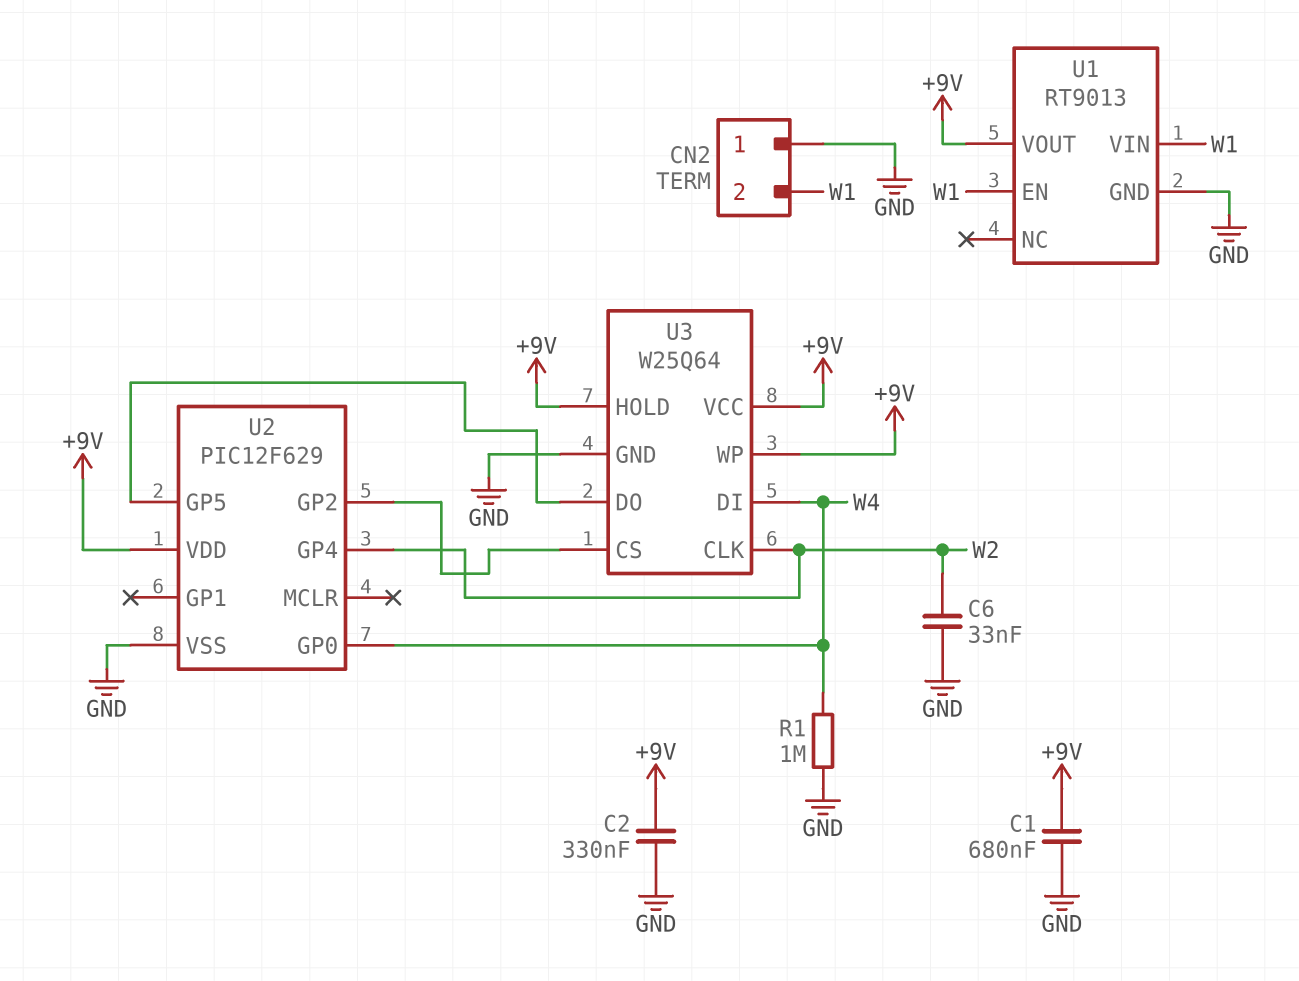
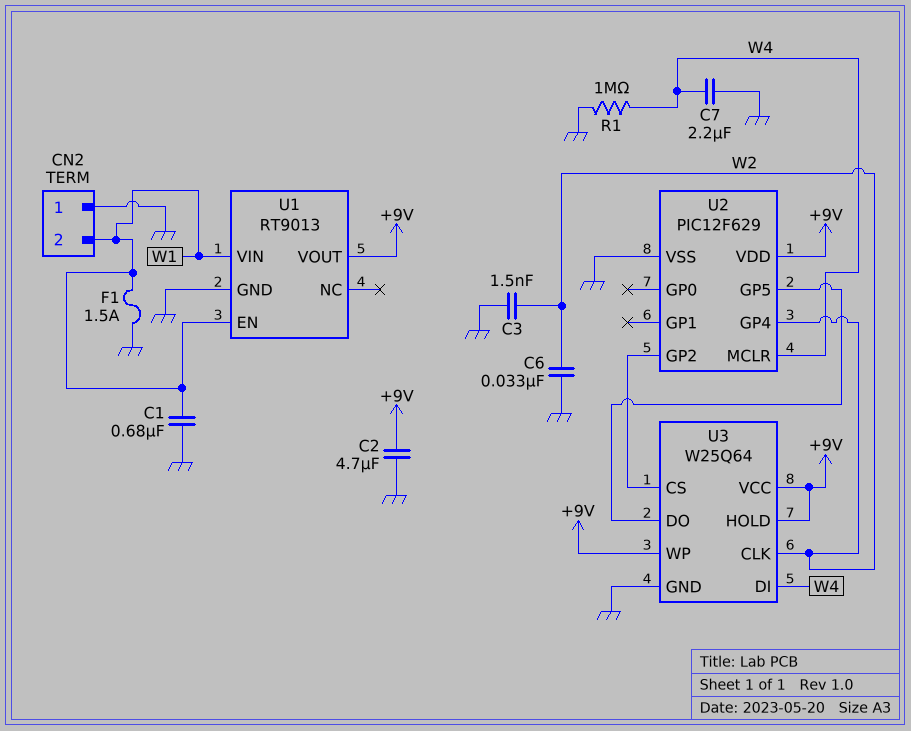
C1: 680nF (+9V, GND) -> 680nF (GND, W1)
C2: 330nF (+9V, GND) -> 4.7uF (+9V, GND)
C3: none -> 1.5nF (GND, W2)
C7: none -> 2.2uF (GND, W4)
F1: none -> 1.5A (GND, W1)
U2 pin GP0: W4 -> none
U2 pin MCLR: none -> W4

